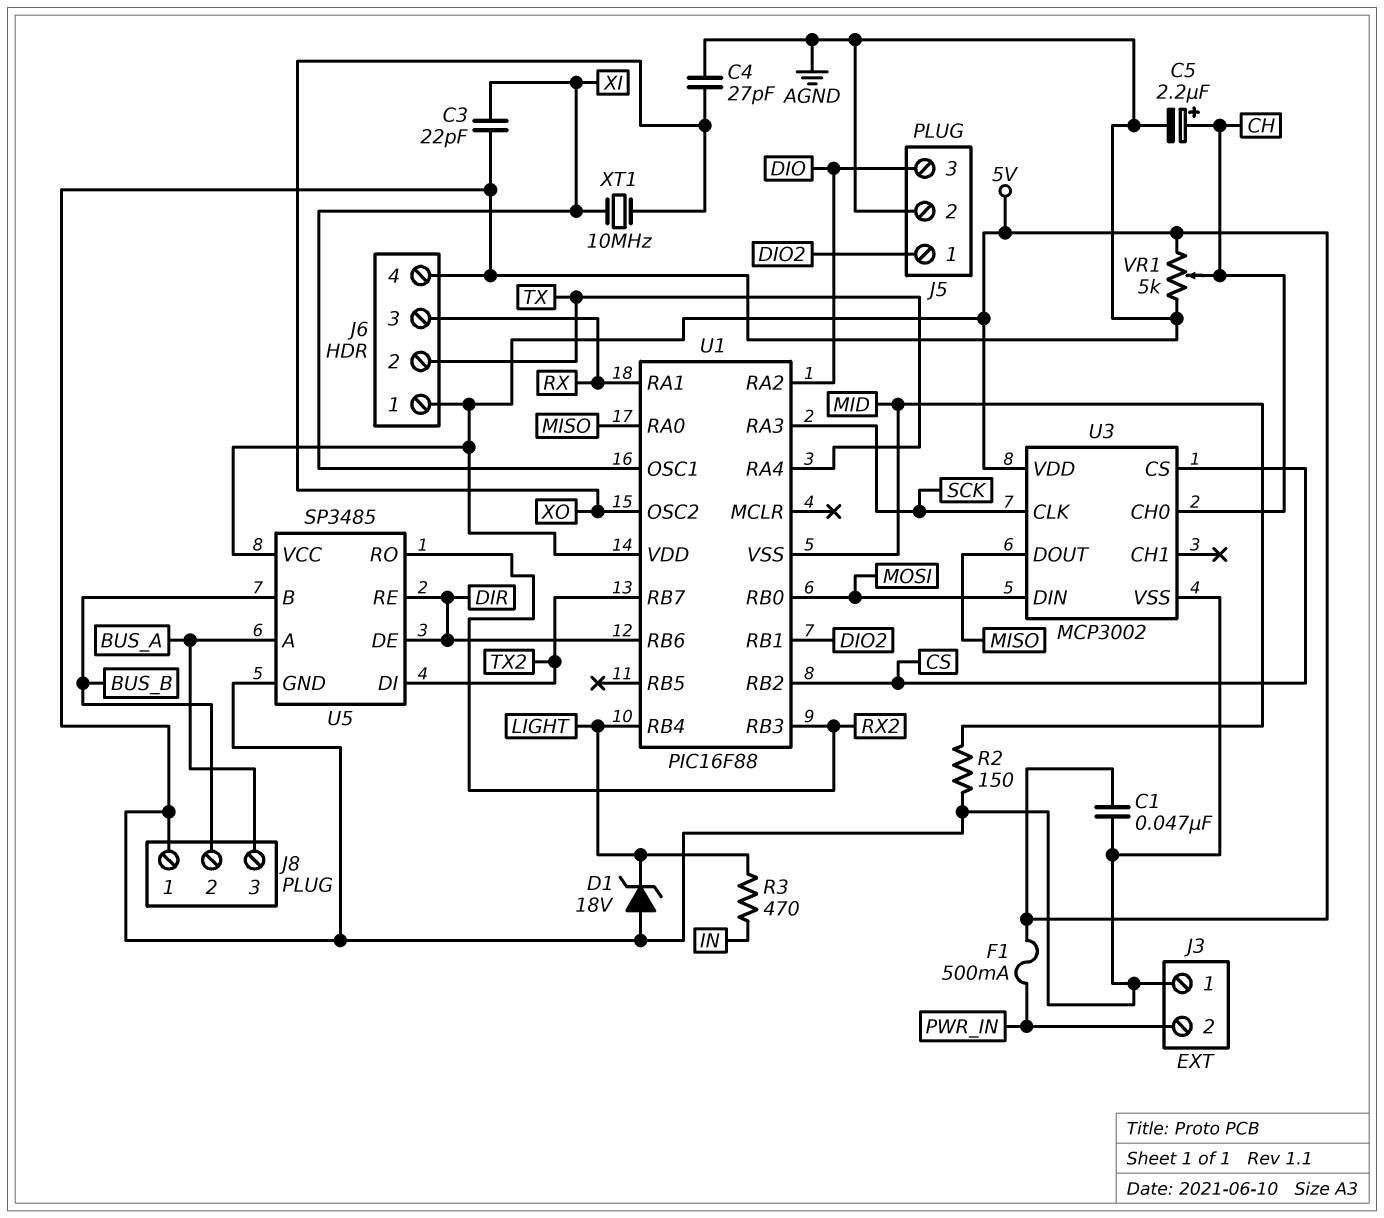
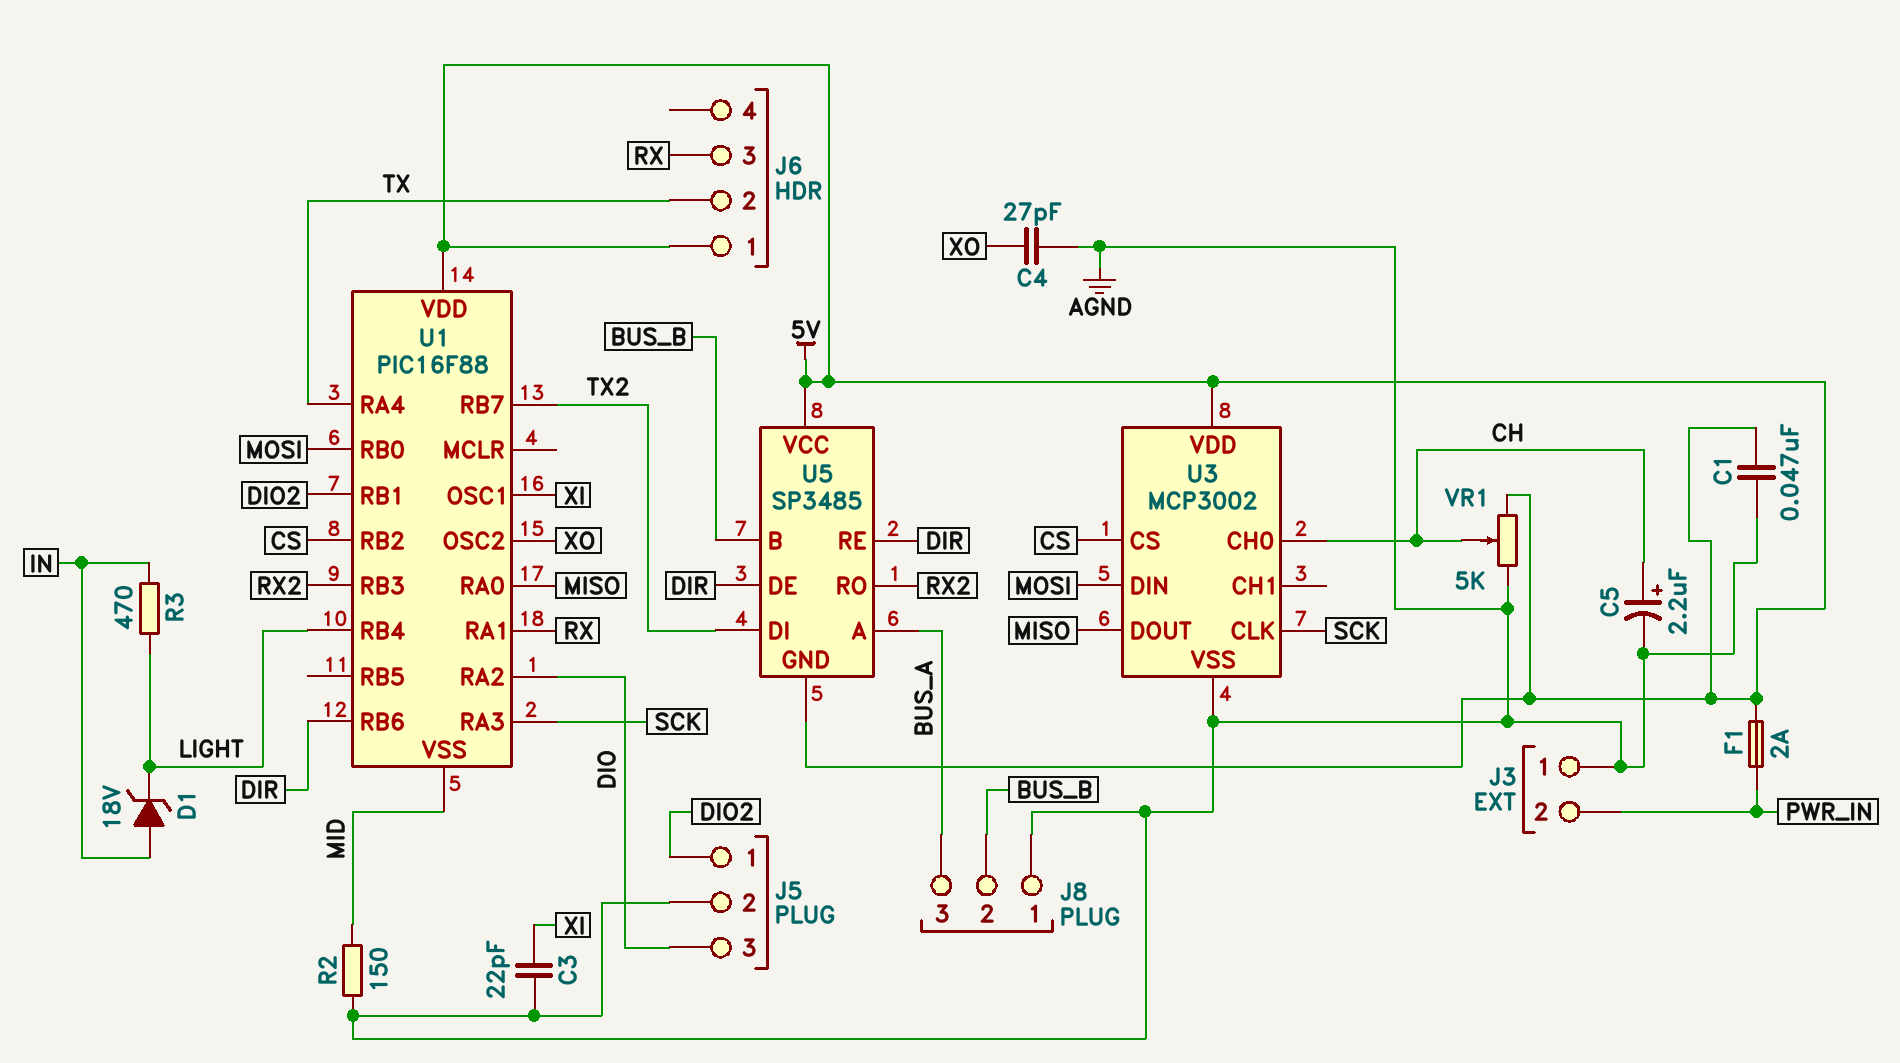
D1: zener 18V (A AGND, K LIGHT) -> zener 18V (A IN, K LIGHT)
F1: 500mA (5V, PWR_IN) -> 2A (5V, PWR_IN)
J6 pin 4: AGND -> none
U5 pin GND: AGND -> 5V
XT1: 10MHz (XI, XO) -> none

